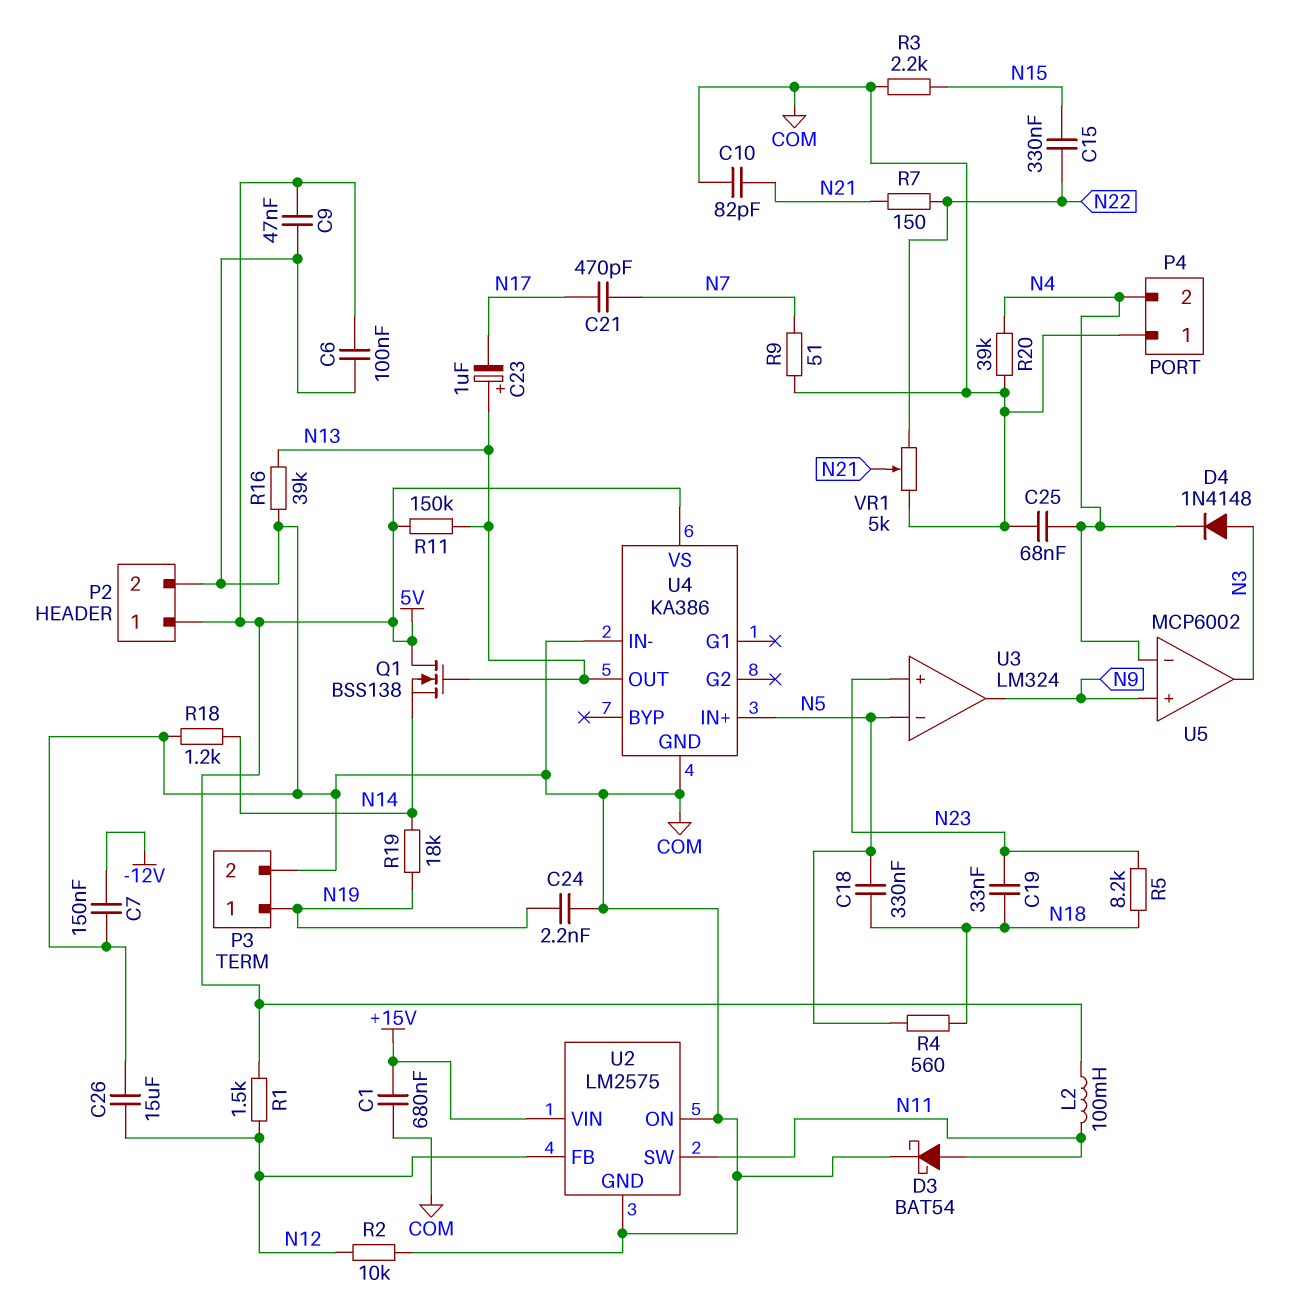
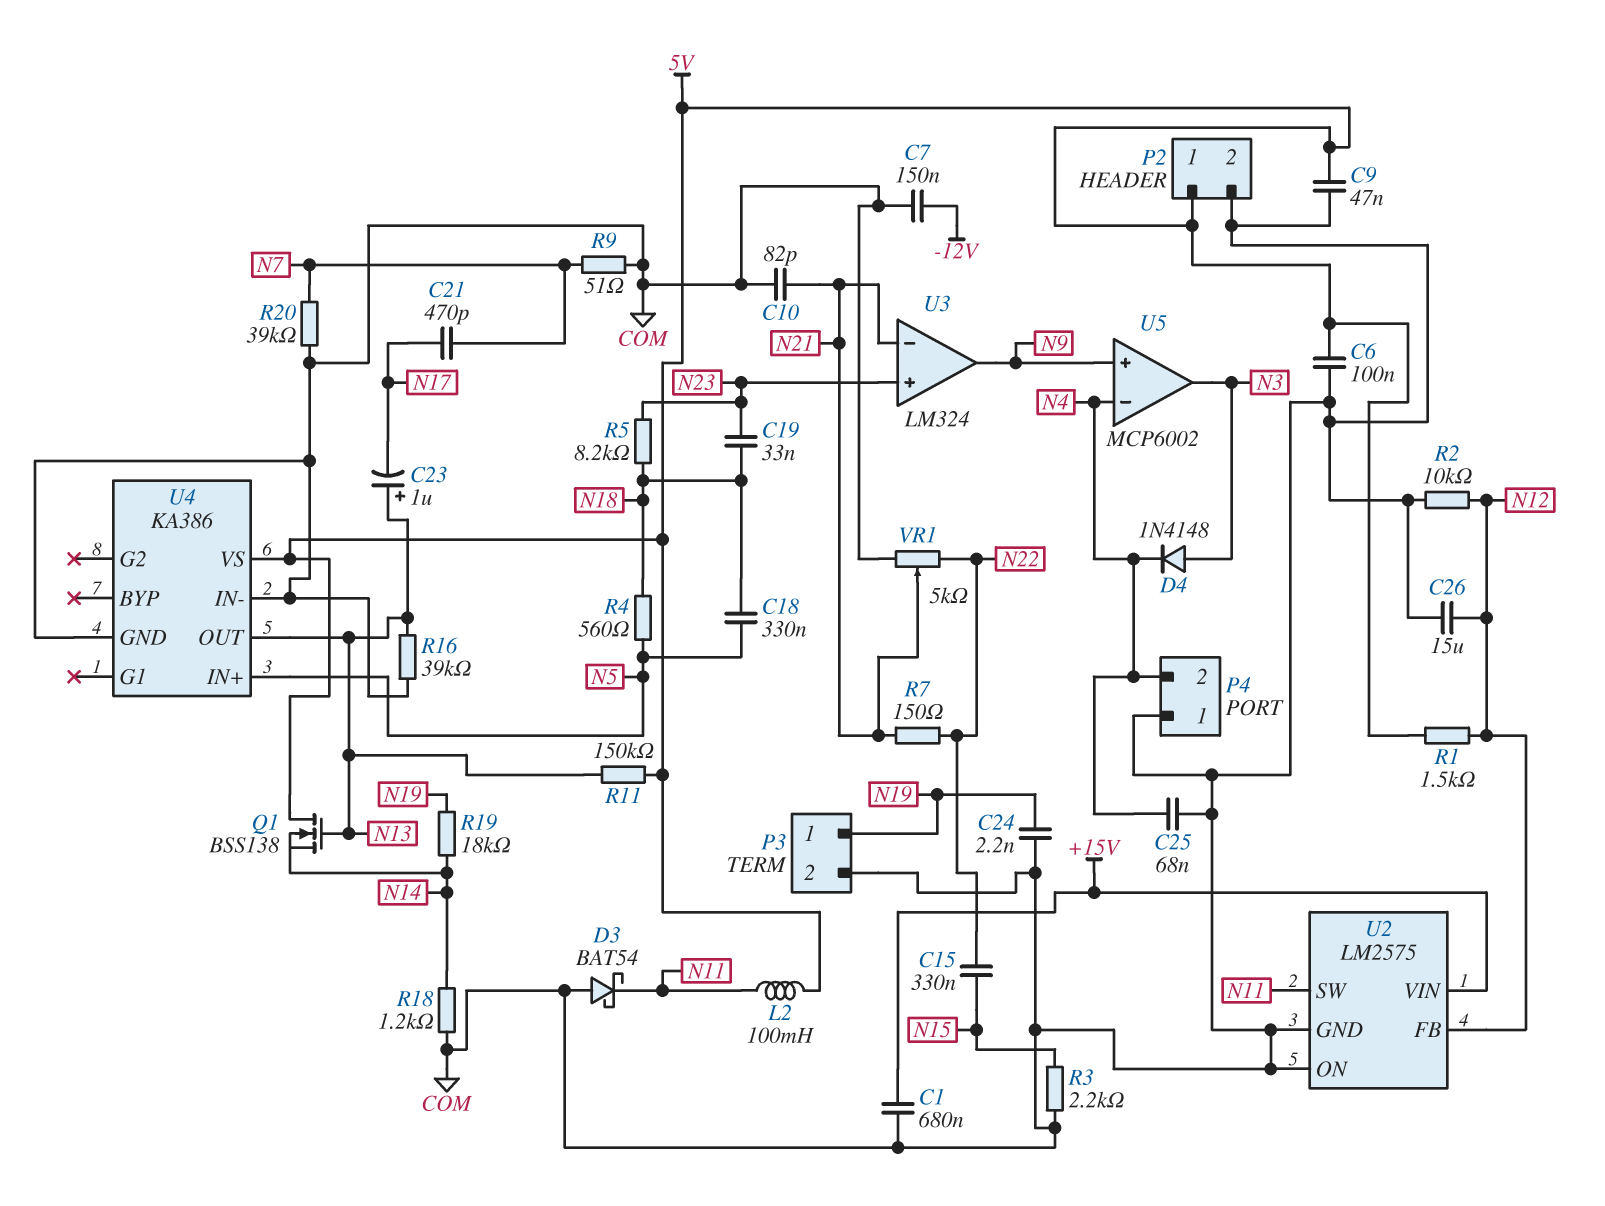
D3: schottky BAT54 (A N11, K COM) -> schottky BAT54 (A COM, K N11)
R20: 39k (COM, N4) -> 39k (COM, N7)
U3 pin in-: N5 -> N21

